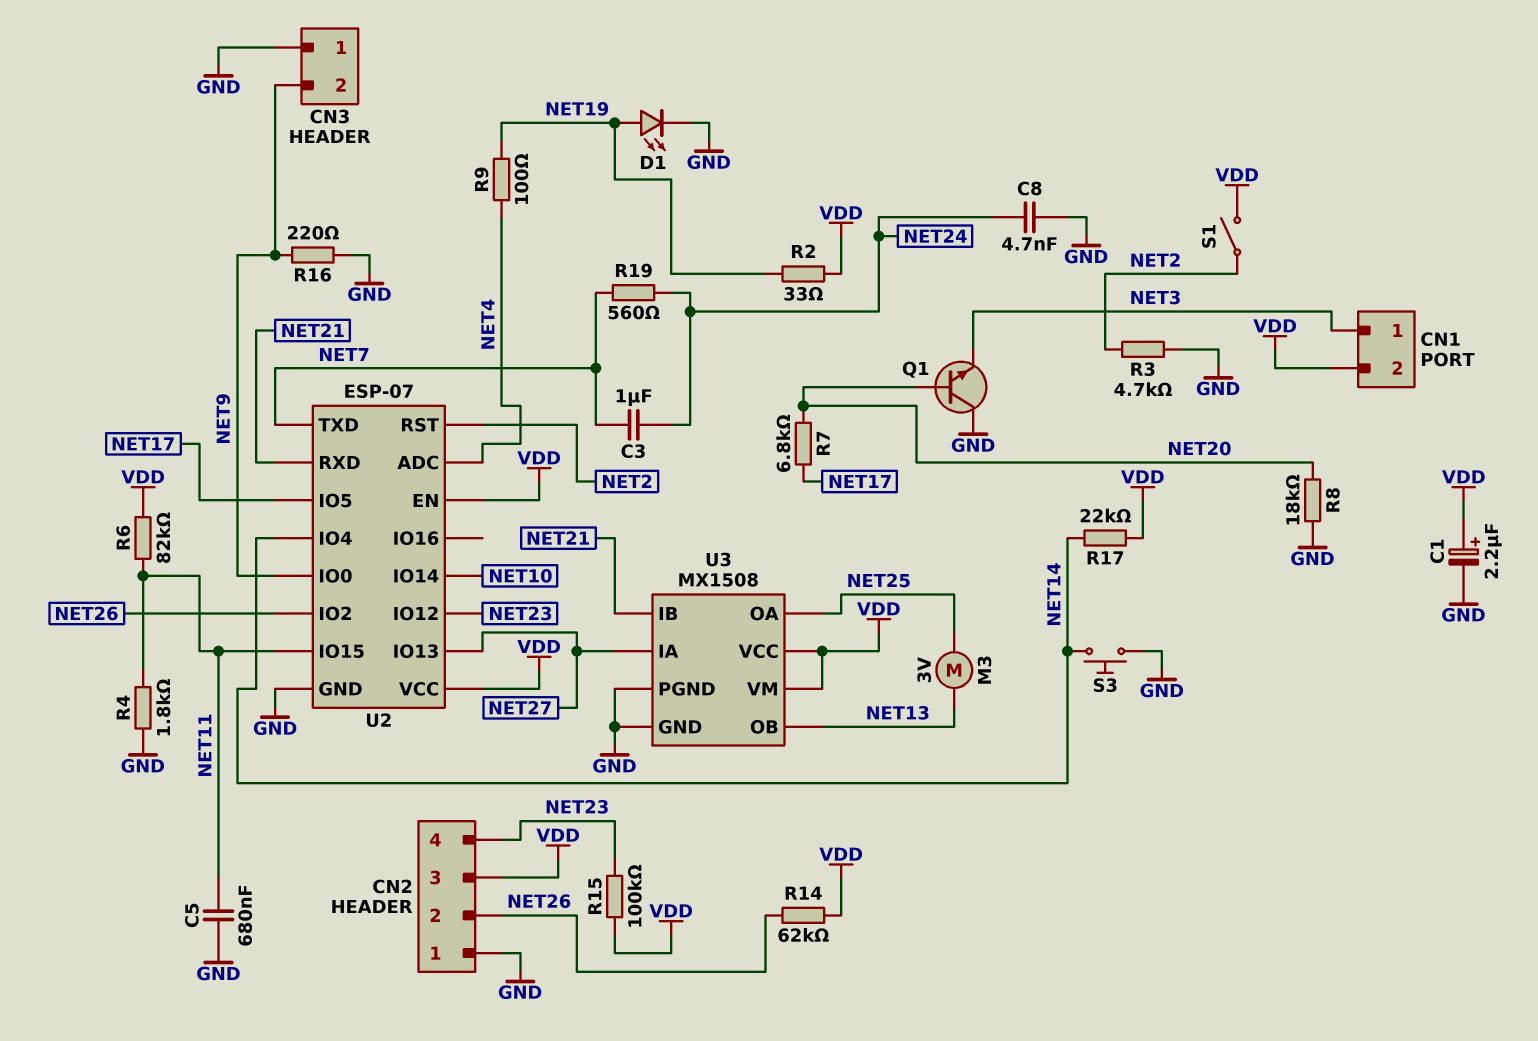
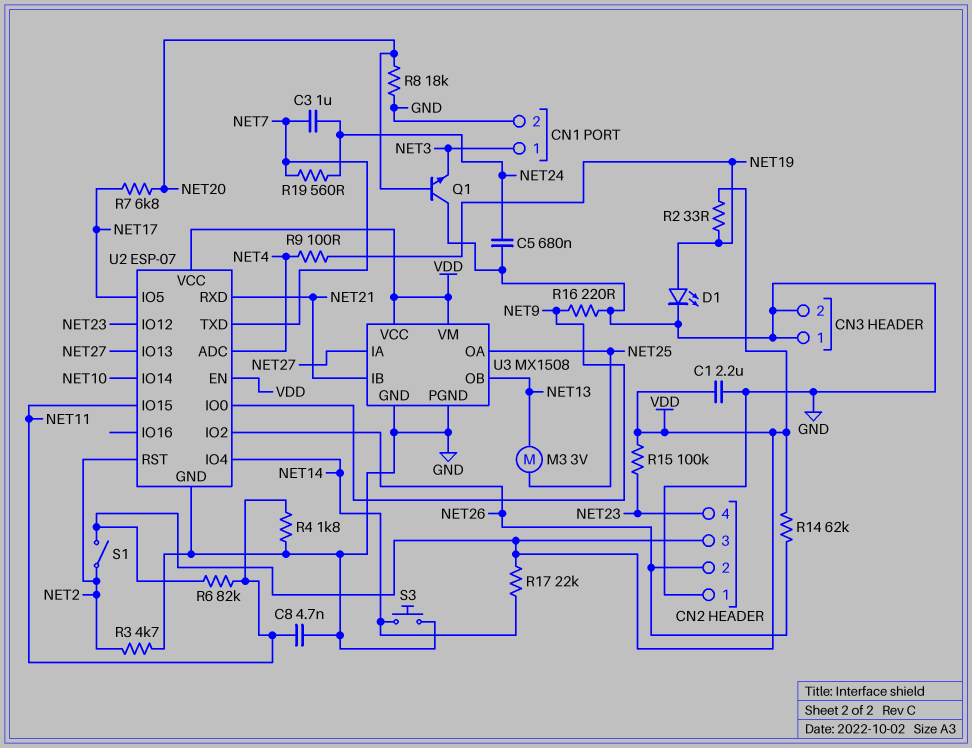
C1: 2.2uF (plus VDD, minus GND) -> 2.2uF (GND, VDD)
C5: 680nF (GND, NET11) -> 680nF (GND, NET24)
C8: 4.7nF (GND, NET24) -> 4.7nF (GND, NET11)
CN1 pin 2: VDD -> GND
CN3 pin 2: NET9 -> GND

